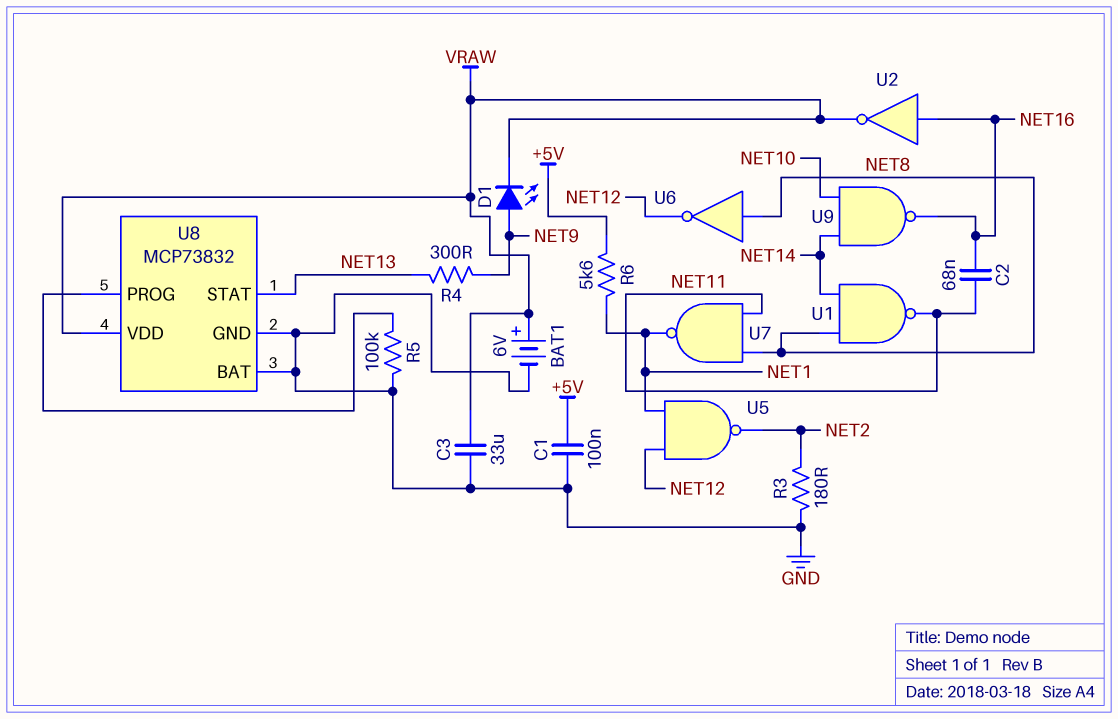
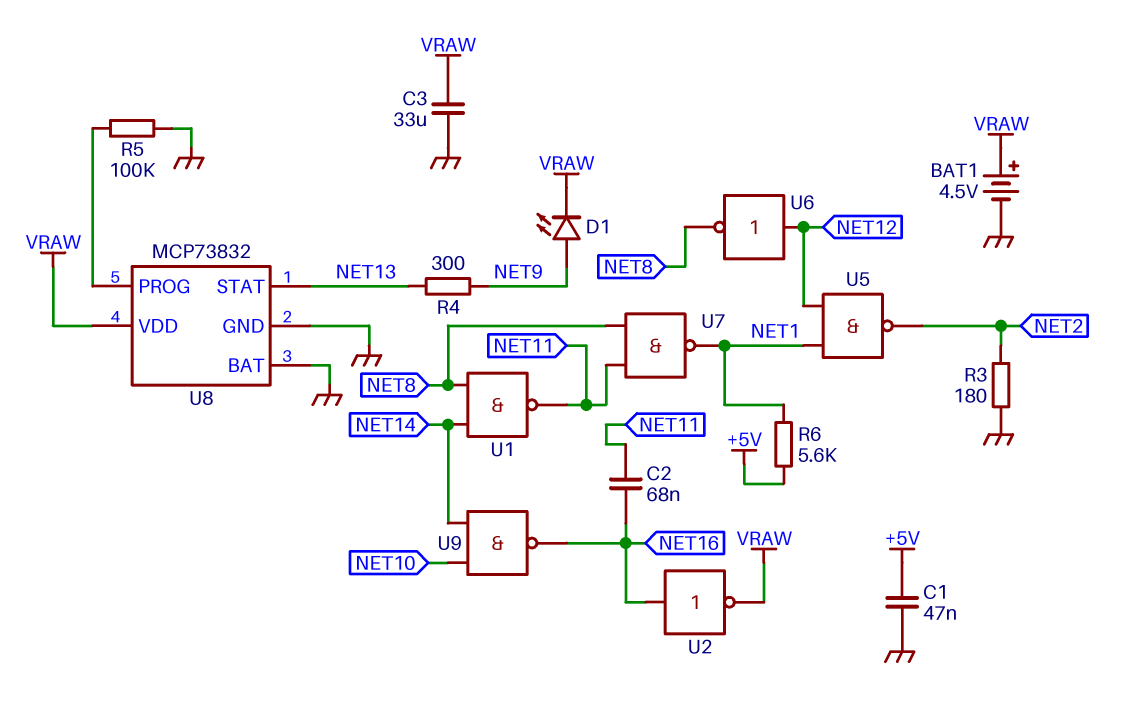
BAT1: 6V (plus VRAW, minus GND) -> 4.5V (plus VRAW, minus GND)
C1: 100nF (+5V, GND) -> 47nF (+5V, GND)
U6: NOT (in NET8, out NET12) -> NOT (in NET12, out NET8)

